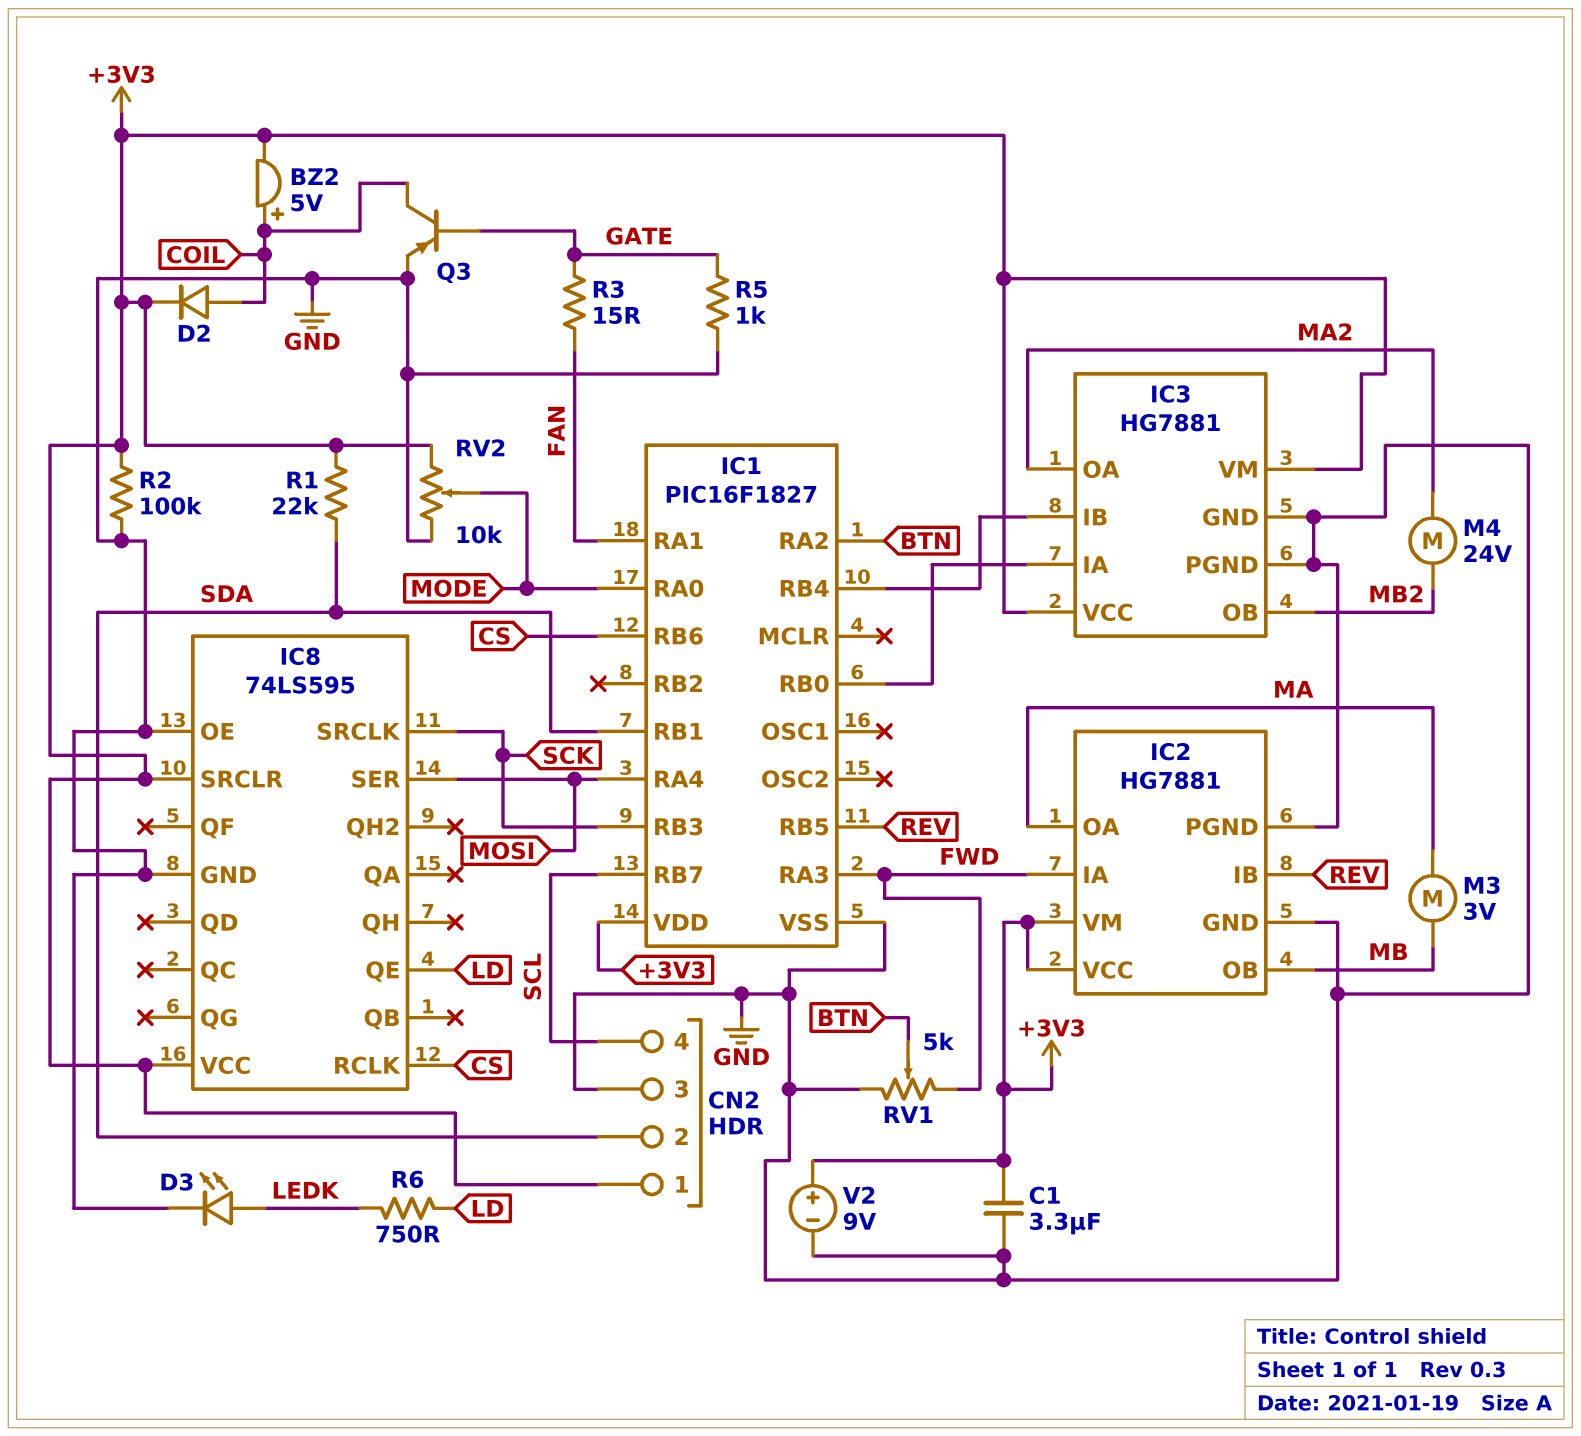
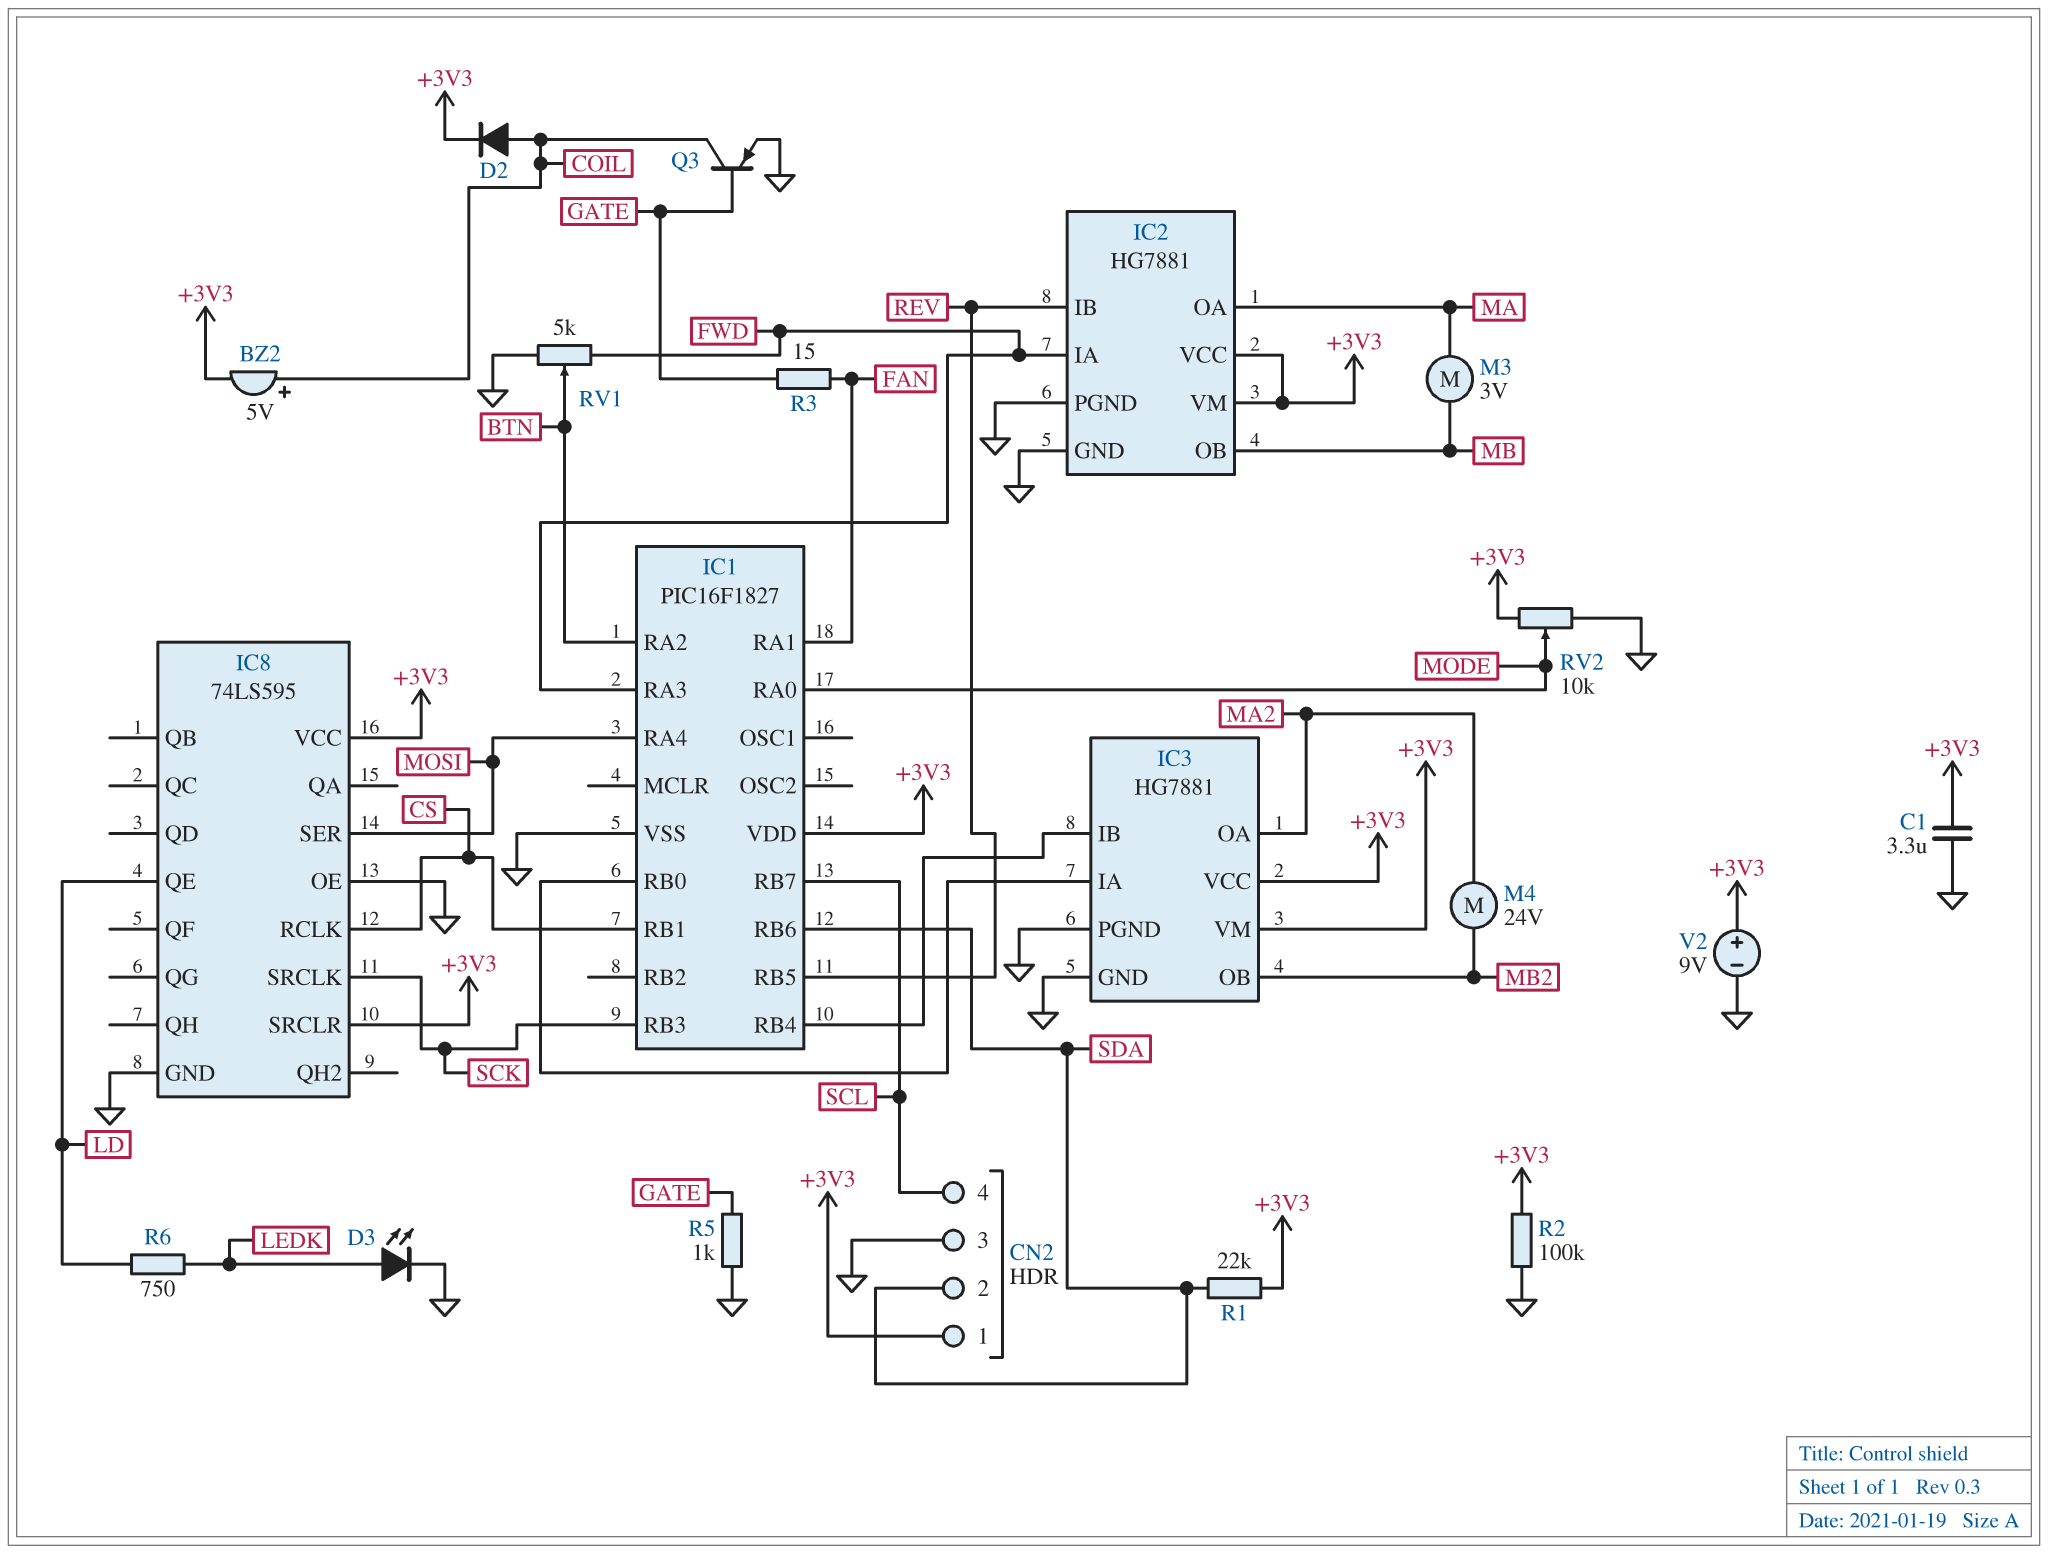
IC1 pin RB1: SDA -> CS
IC1 pin RB6: CS -> SDA

